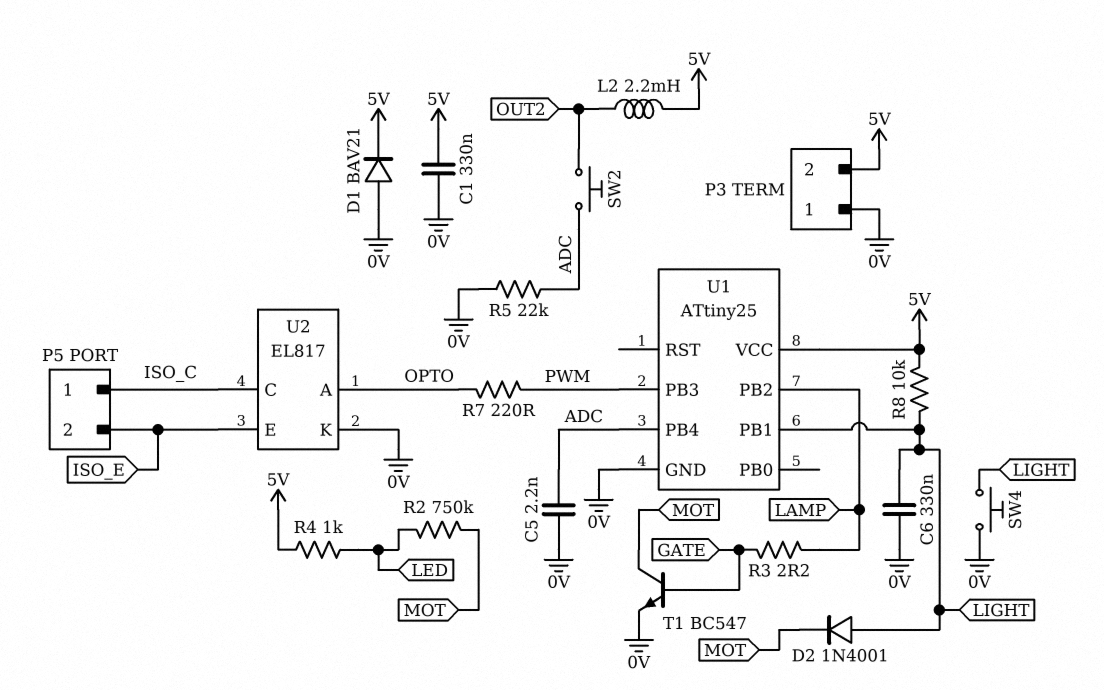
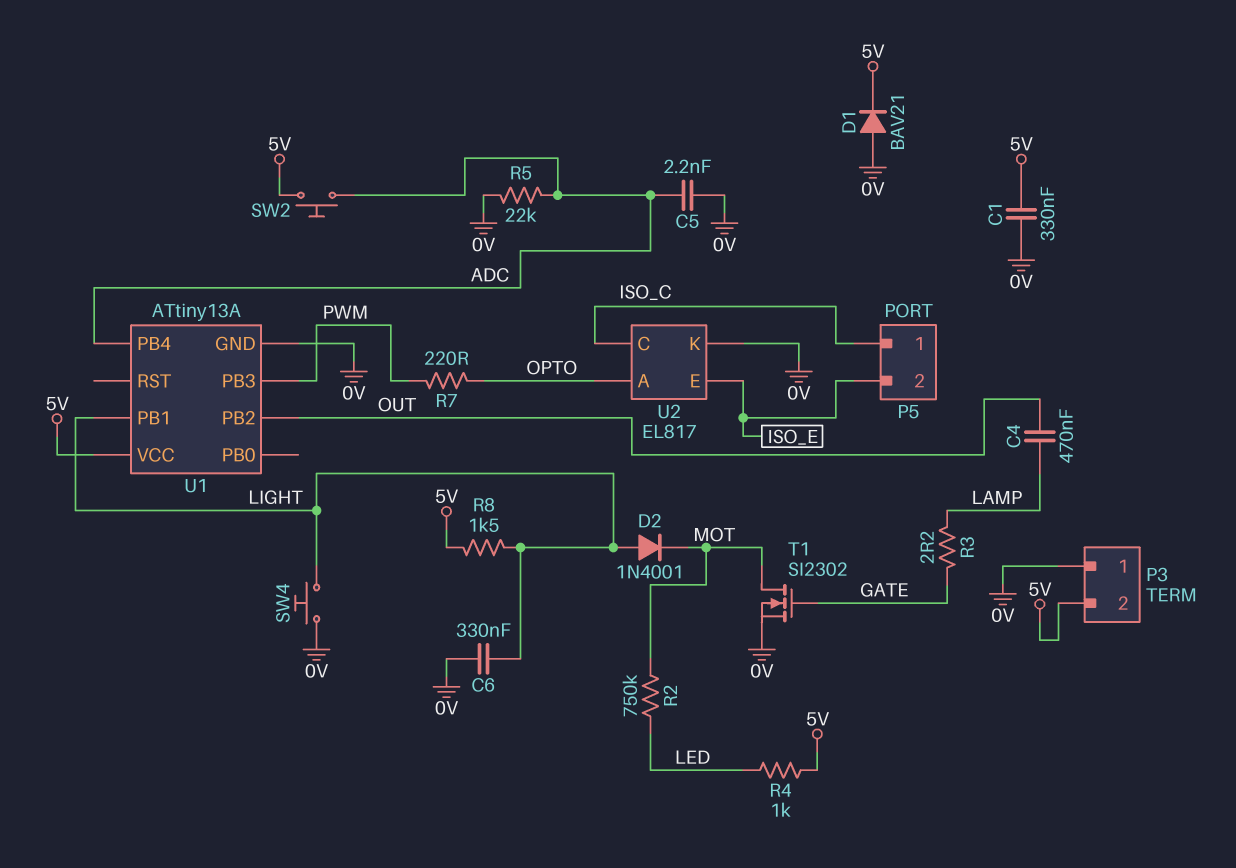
C4: none -> 470nF (LAMP, OUT)
L2: 2.2mH (5V, OUT2) -> none
R8: 10k (5V, LIGHT) -> 1.5k (5V, LIGHT)
SW2: button (ADC, OUT2) -> button (5V, ADC)
T1: NPN BC547 (B GATE, C MOT, E 0V) -> NMOS SI2302 (G GATE, D MOT, S 0V)
U1: ATtiny25 -> ATtiny13A
U1 pin PB2: LAMP -> OUT

